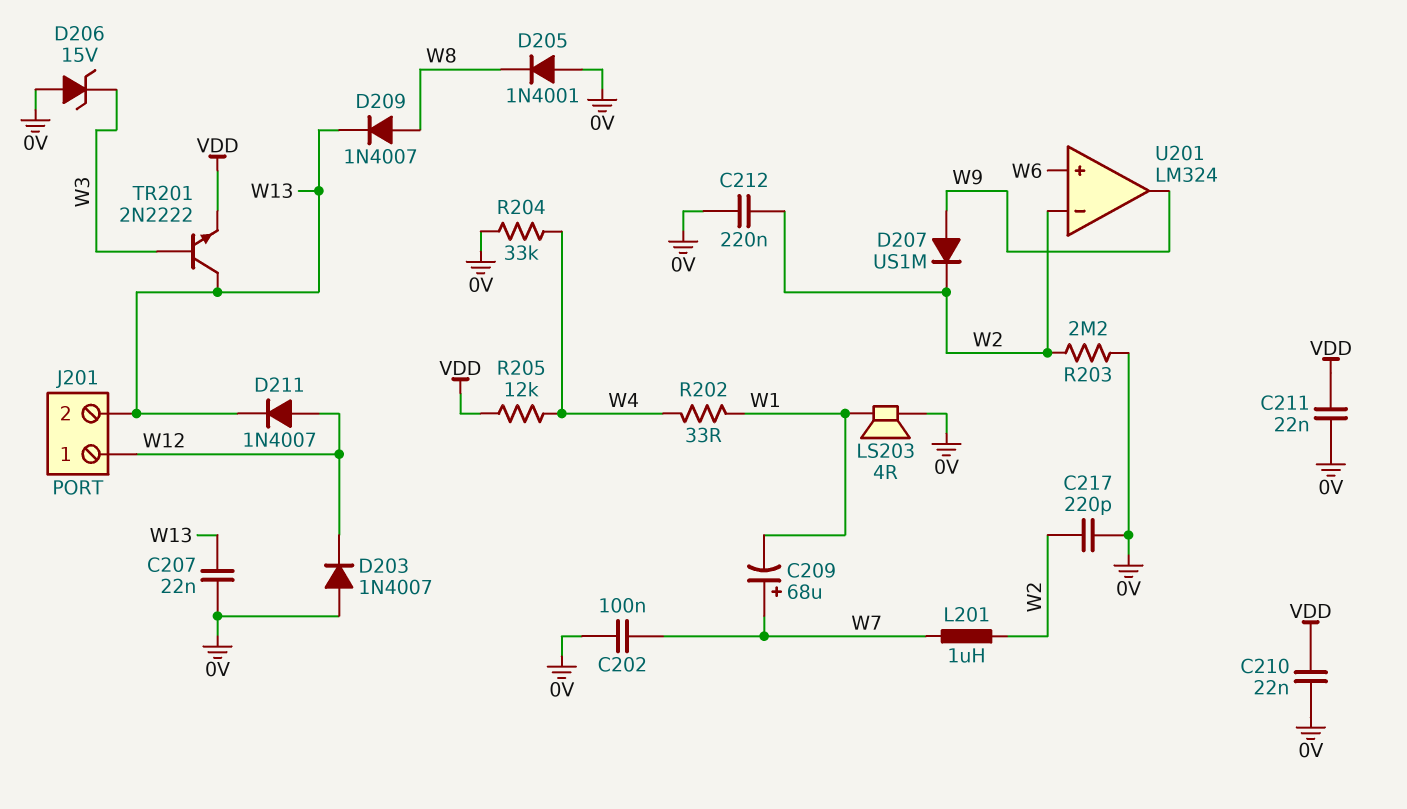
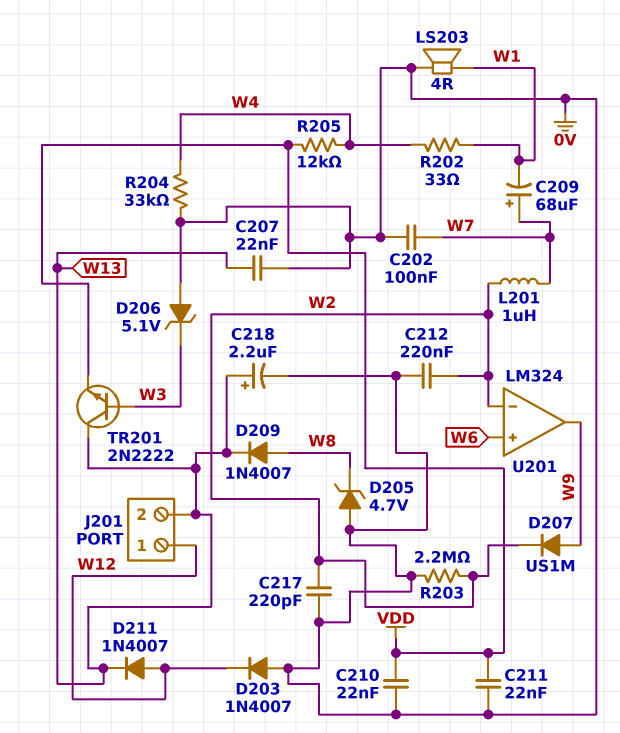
C218: none -> 2.2uF (plus W13, minus 0V)
D205: diode 1N4001 (A 0V, K W8) -> zener 4.7V (A 0V, K W8)
D206: zener 15V (A 0V, K W3) -> zener 5.1V (A 0V, K W3)

